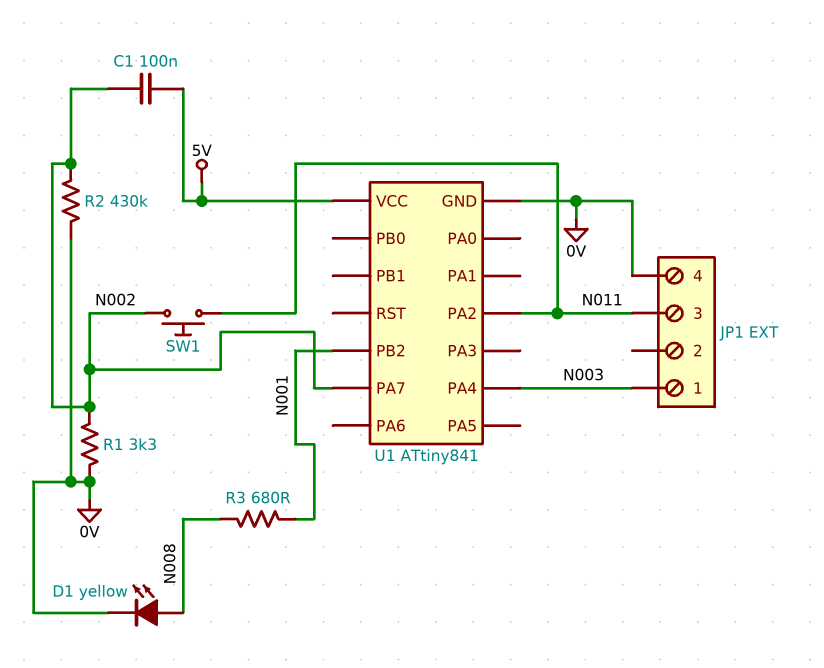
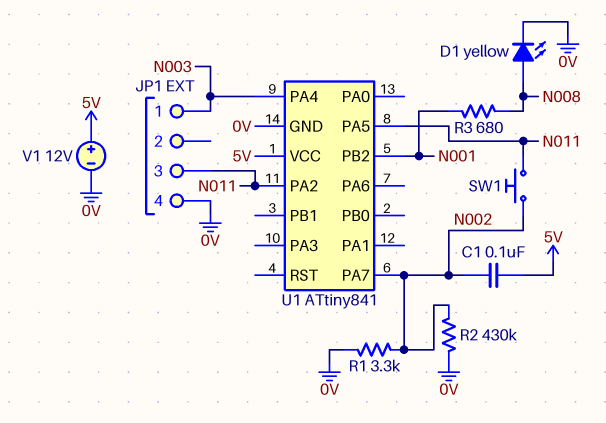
U1 pin PA5: none -> N011
V1: none -> 12V (plus 5V, minus 0V)

